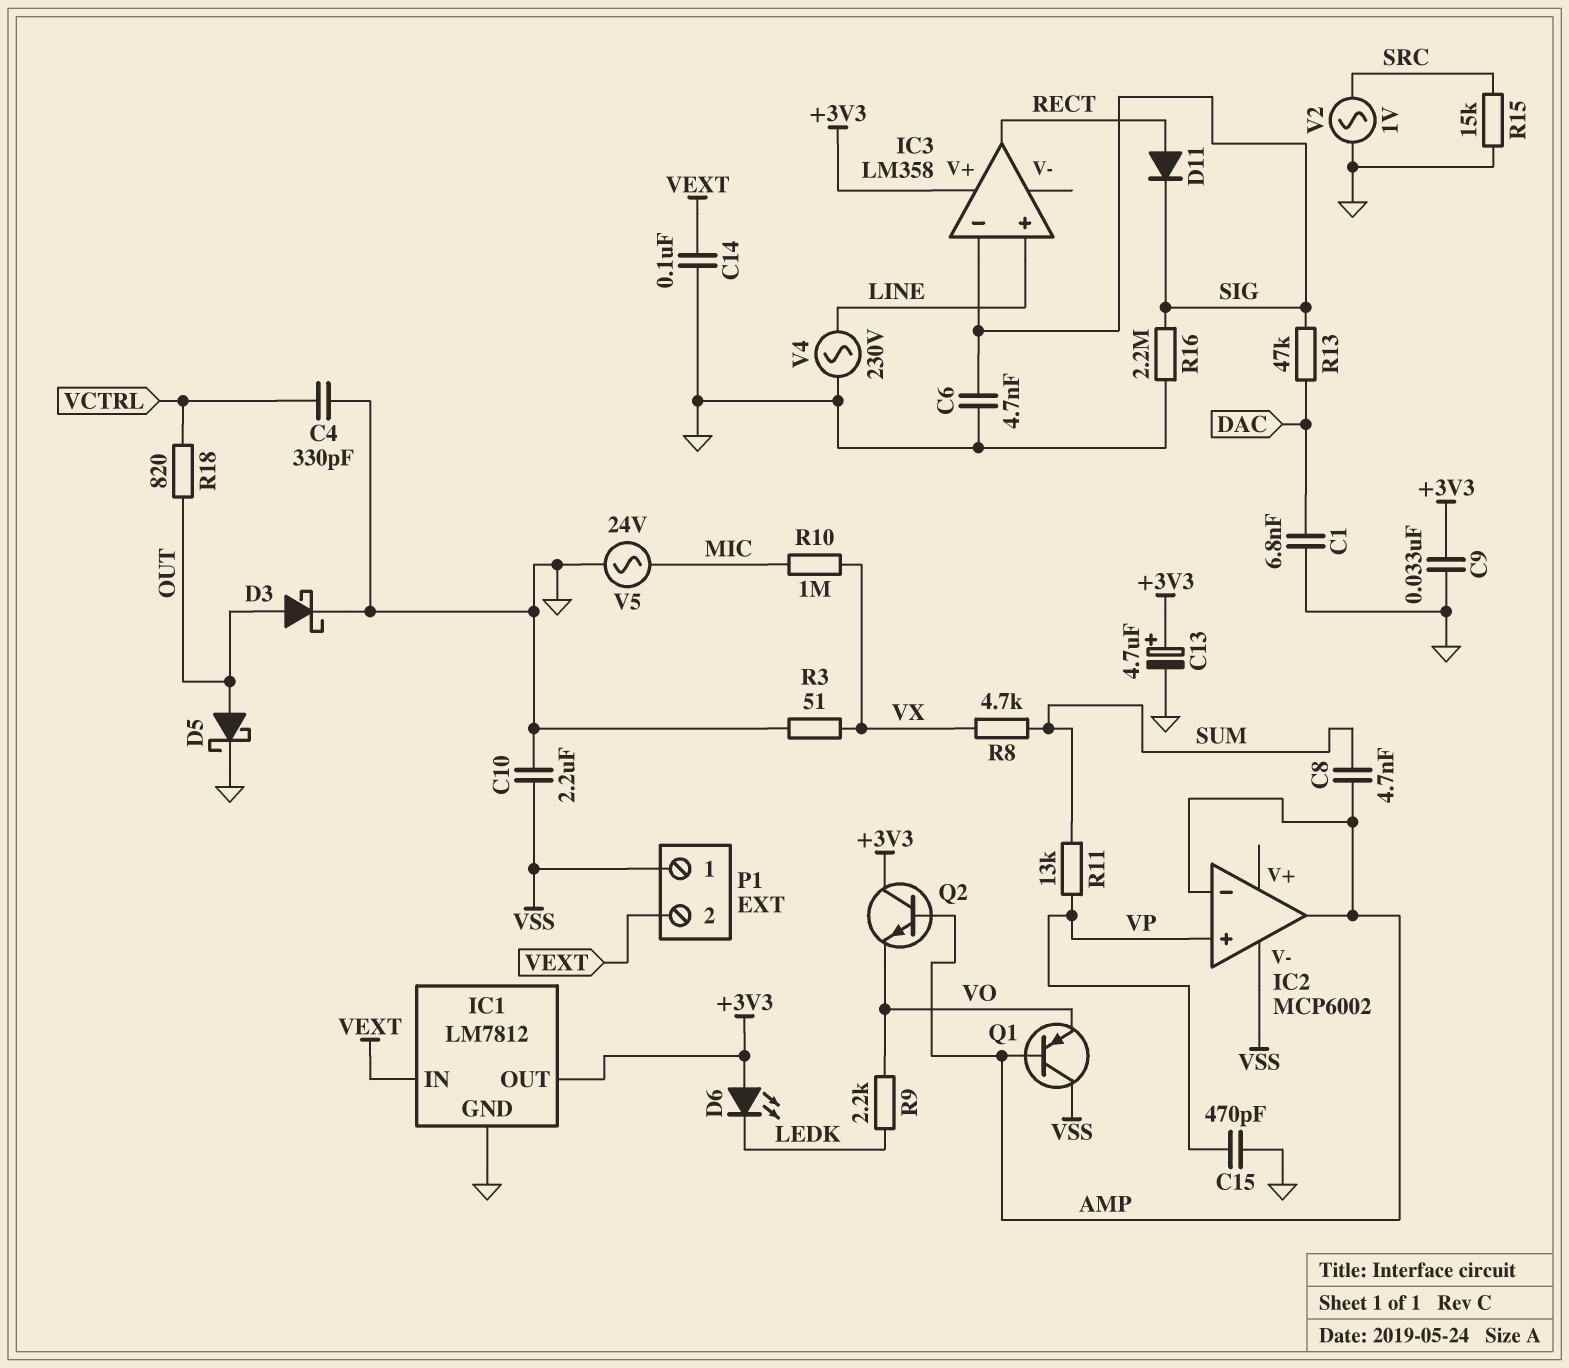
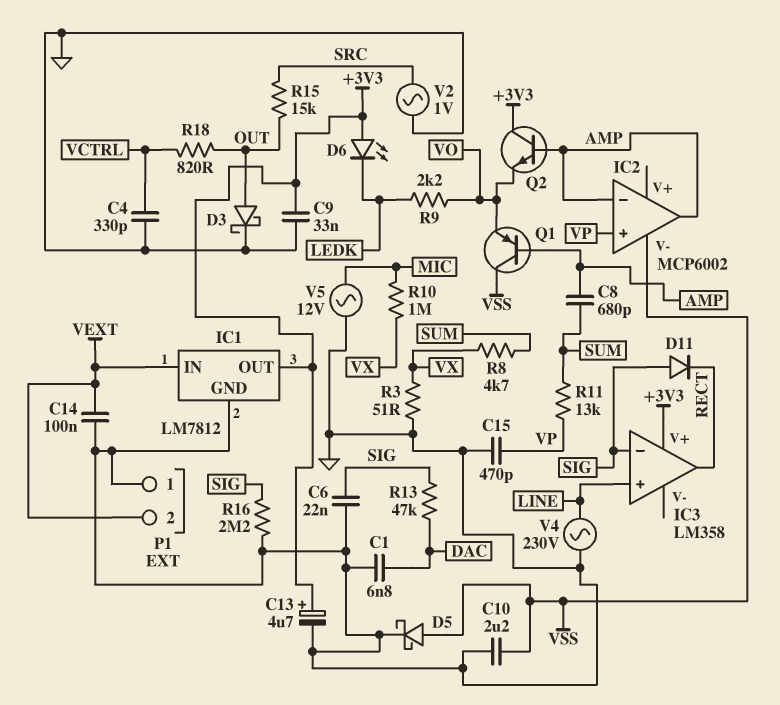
C6: 4.7nF (GND, SIG) -> 22nF (GND, SIG)
C8: 4.7nF (AMP, SUM) -> 680pF (AMP, SUM)
D5: schottky (A OUT, K GND) -> schottky (A VSS, K GND)
D11: diode (A RECT, K SIG) -> diode (A SIG, K RECT)
P1 pin 1: VSS -> GND
R15: 15k (GND, SRC) -> 15k (OUT, SRC)
V5: AC 24V (GND, MIC) -> AC 12V (GND, MIC)

